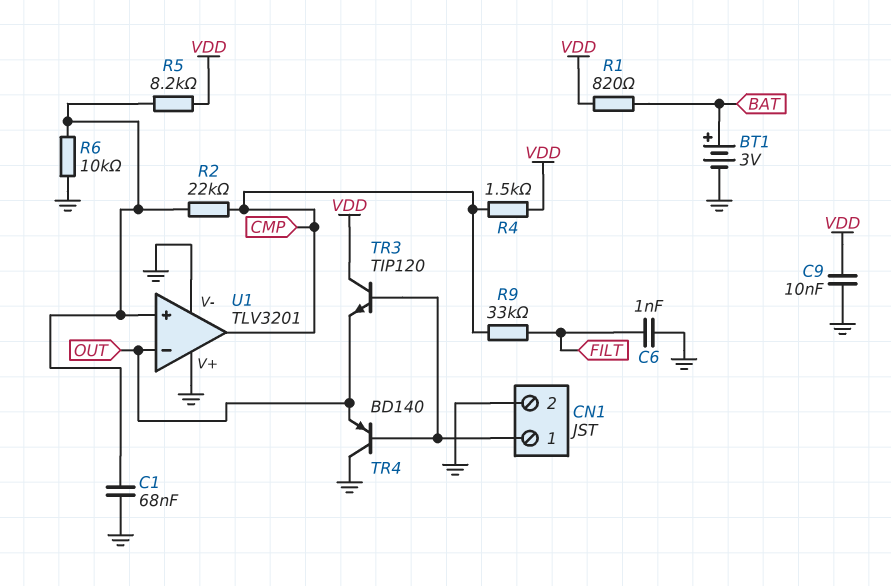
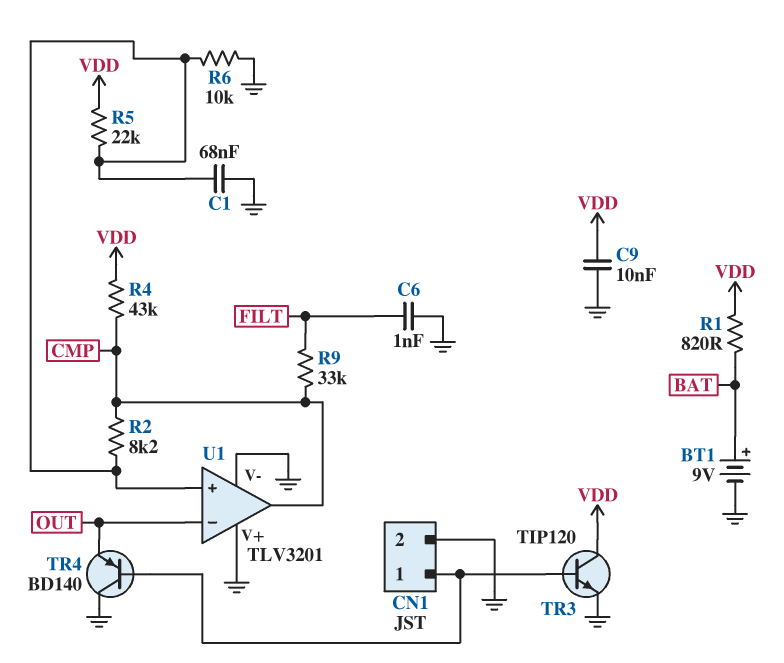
BT1: 3V (plus BAT, minus GND) -> 9V (plus BAT, minus GND)
R2: 22k (CMP, U1/in+) -> 8.2k (CMP, U1/in+)
R4: 1.5k (CMP, VDD) -> 43k (CMP, VDD)
R5: 8.2k (U1/in+, VDD) -> 22k (U1/in+, VDD)
TR3: NPN TIP120 (B CN1/1, C VDD, E OUT) -> NPN TIP120 (B CN1/1, C VDD, E GND)

